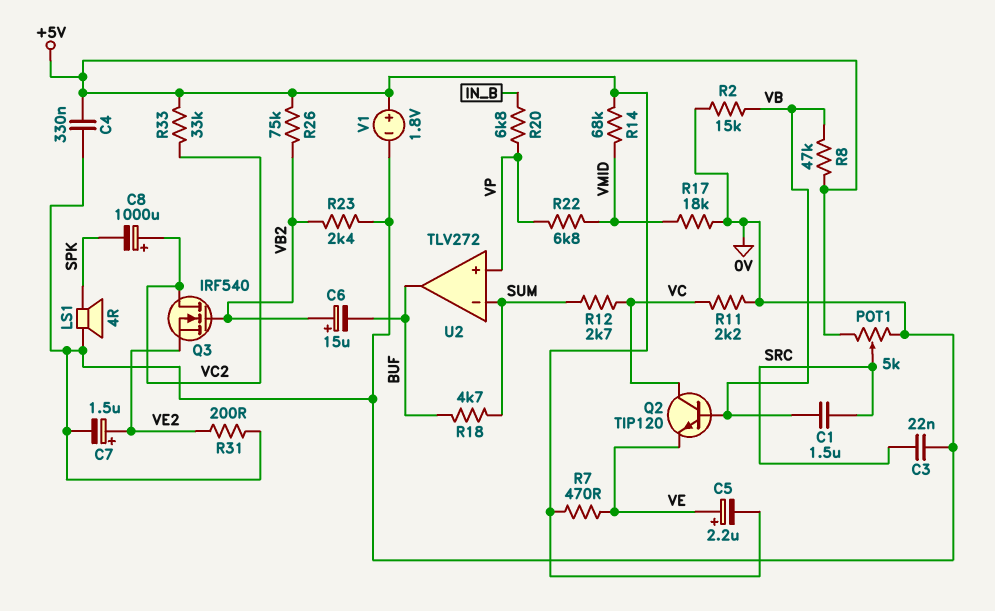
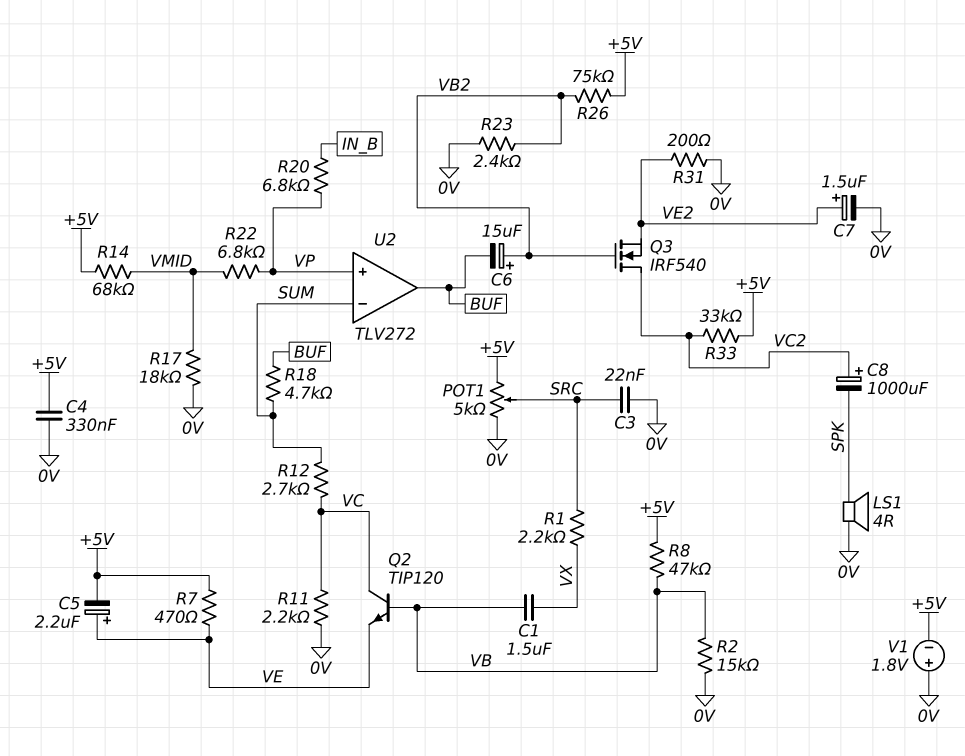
C1: 1.5uF (SRC, VB) -> 1.5uF (VB, VX)
R1: none -> 2.2k (SRC, VX)
V1: 1.8V (plus +5V, minus 0V) -> 1.8V (plus 0V, minus +5V)

